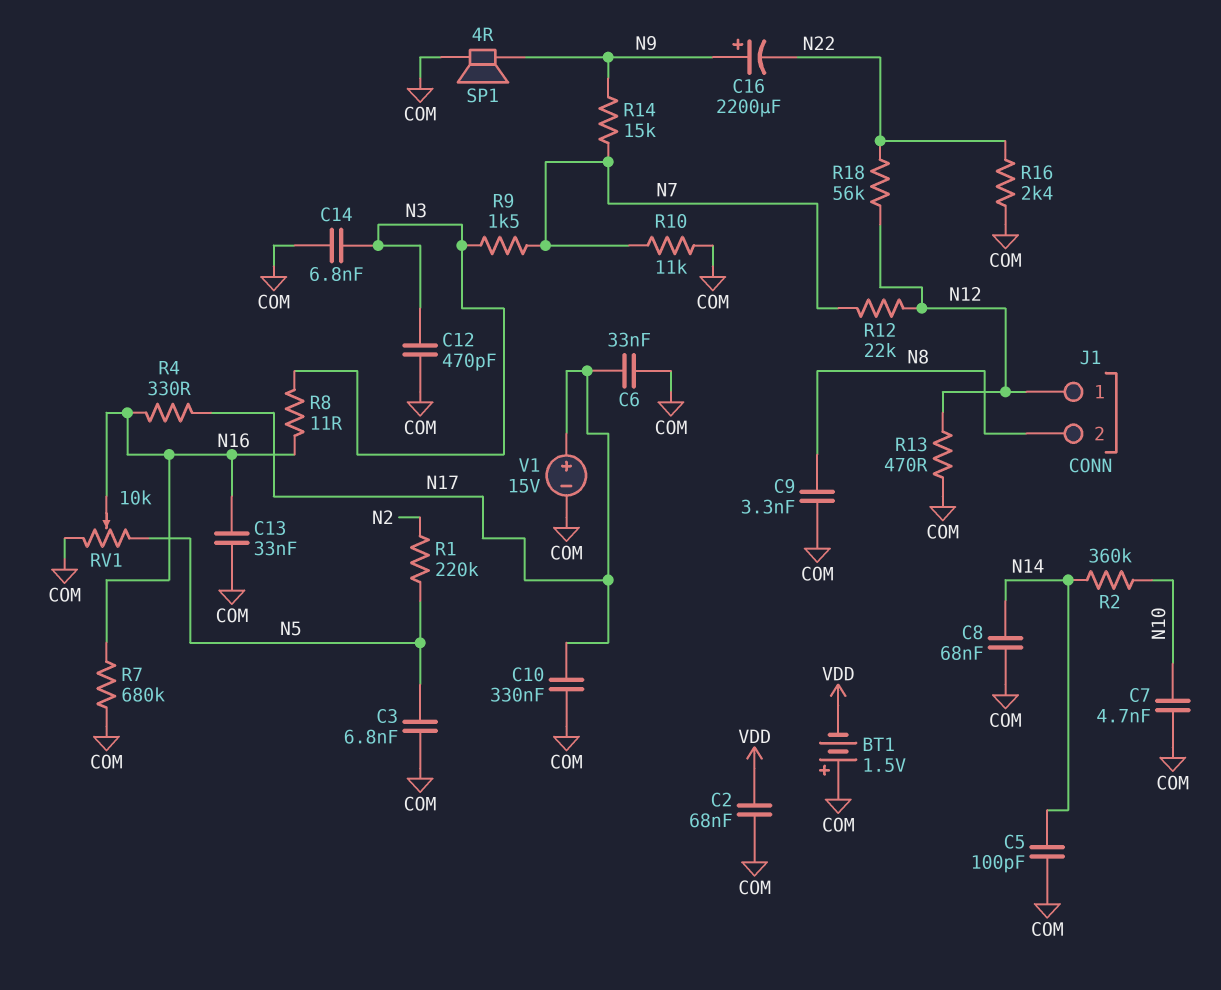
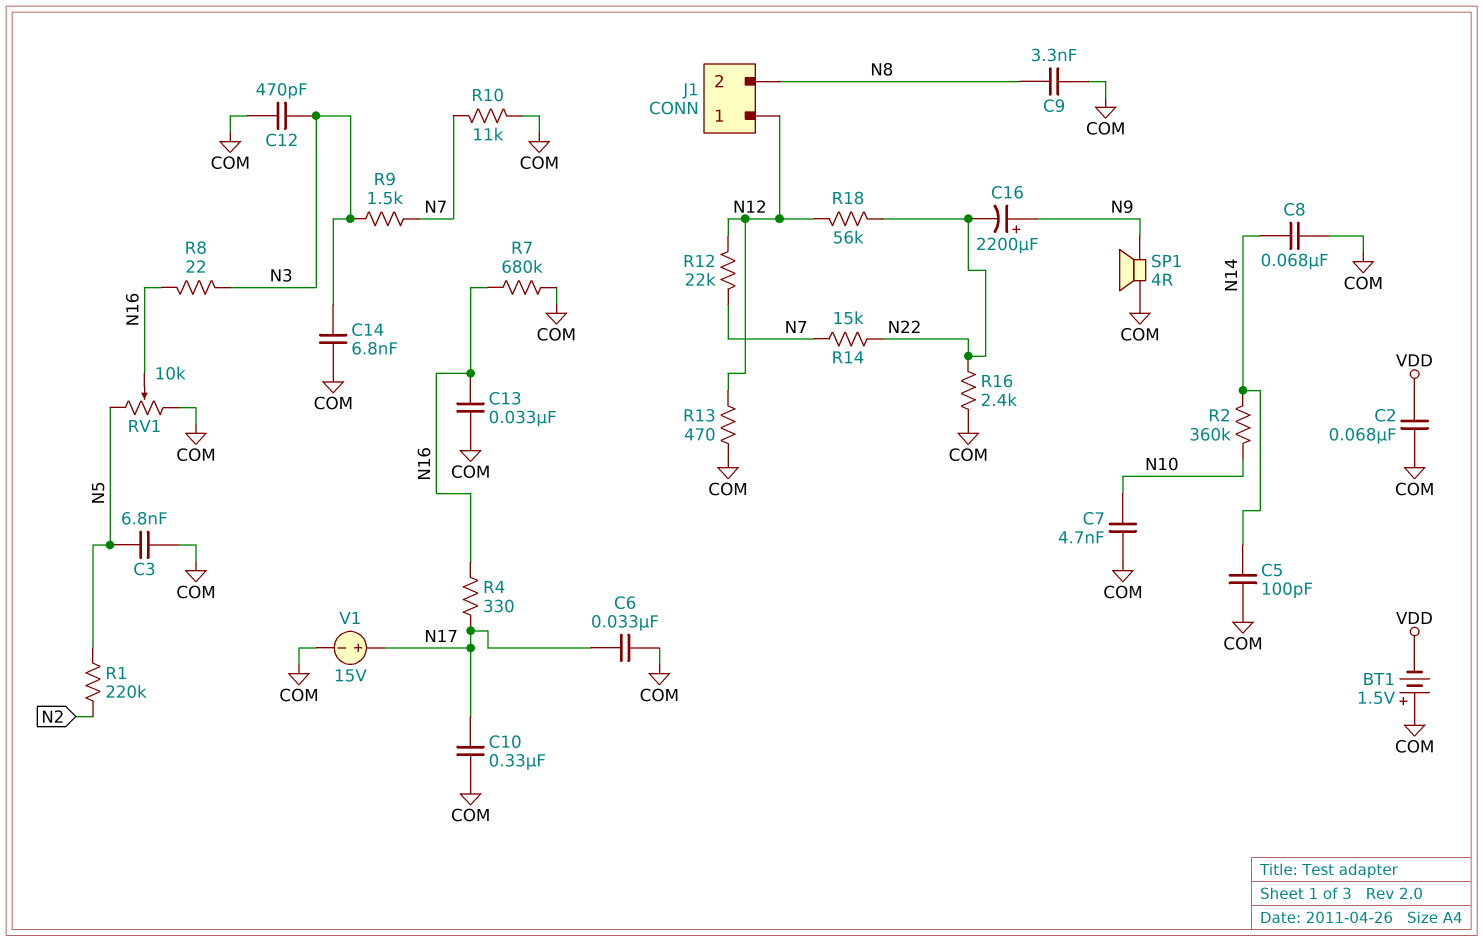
R8: 11 (N3, N16) -> 22 (N3, N16)
R14: 15k (N7, N9) -> 15k (N7, N22)

